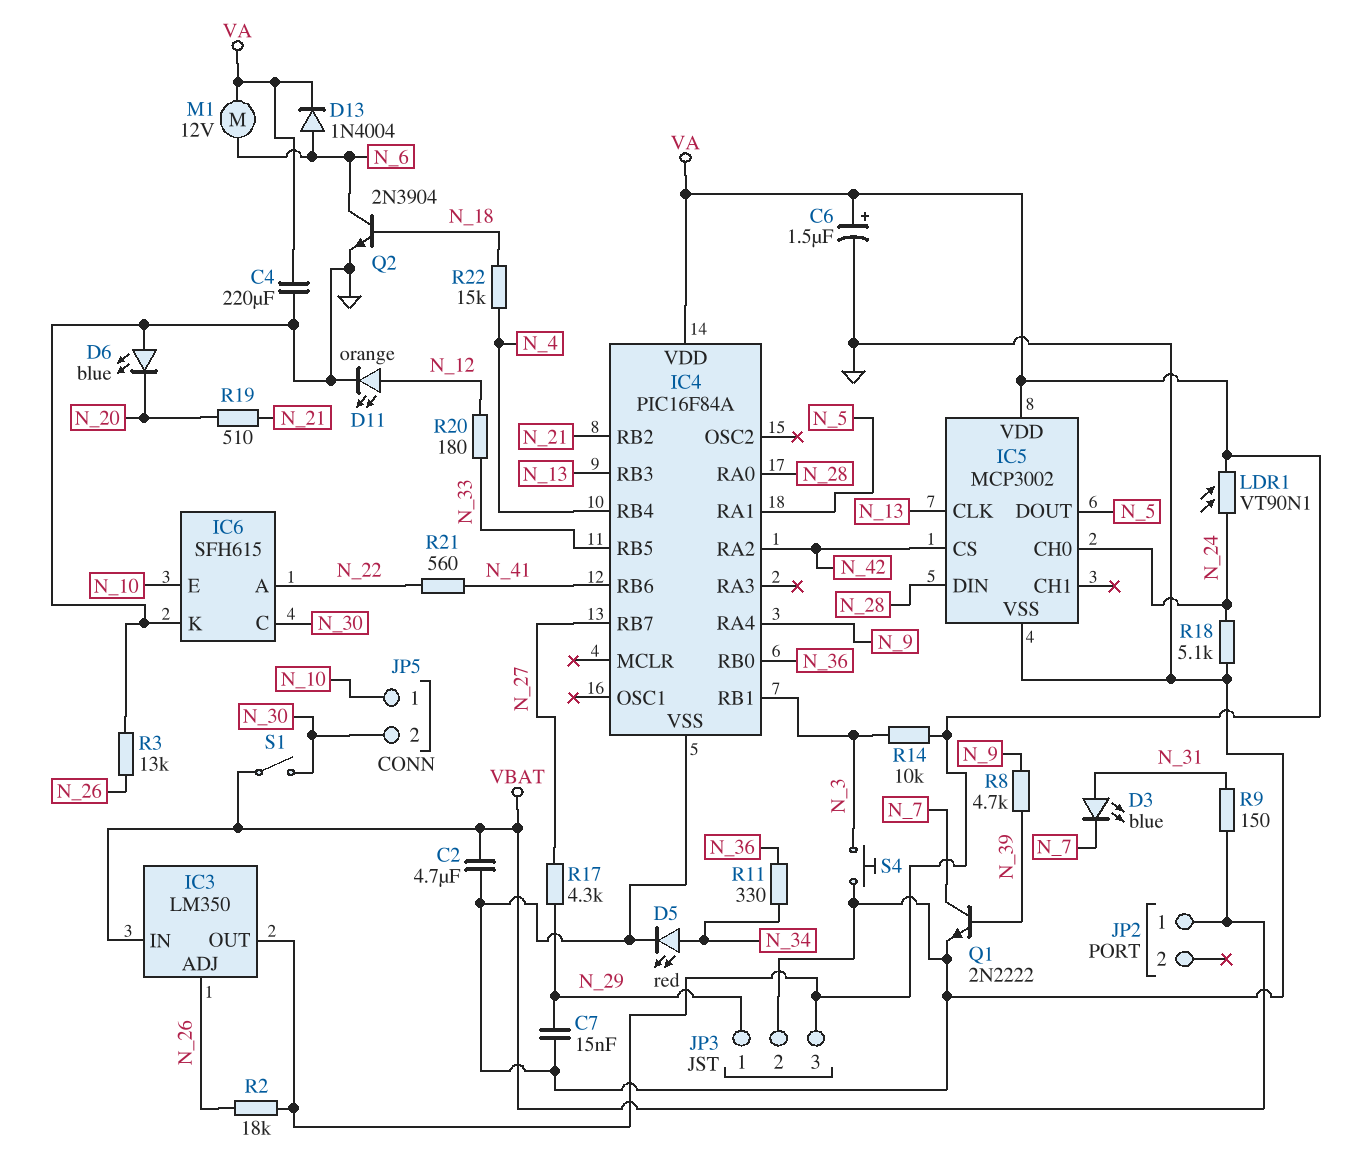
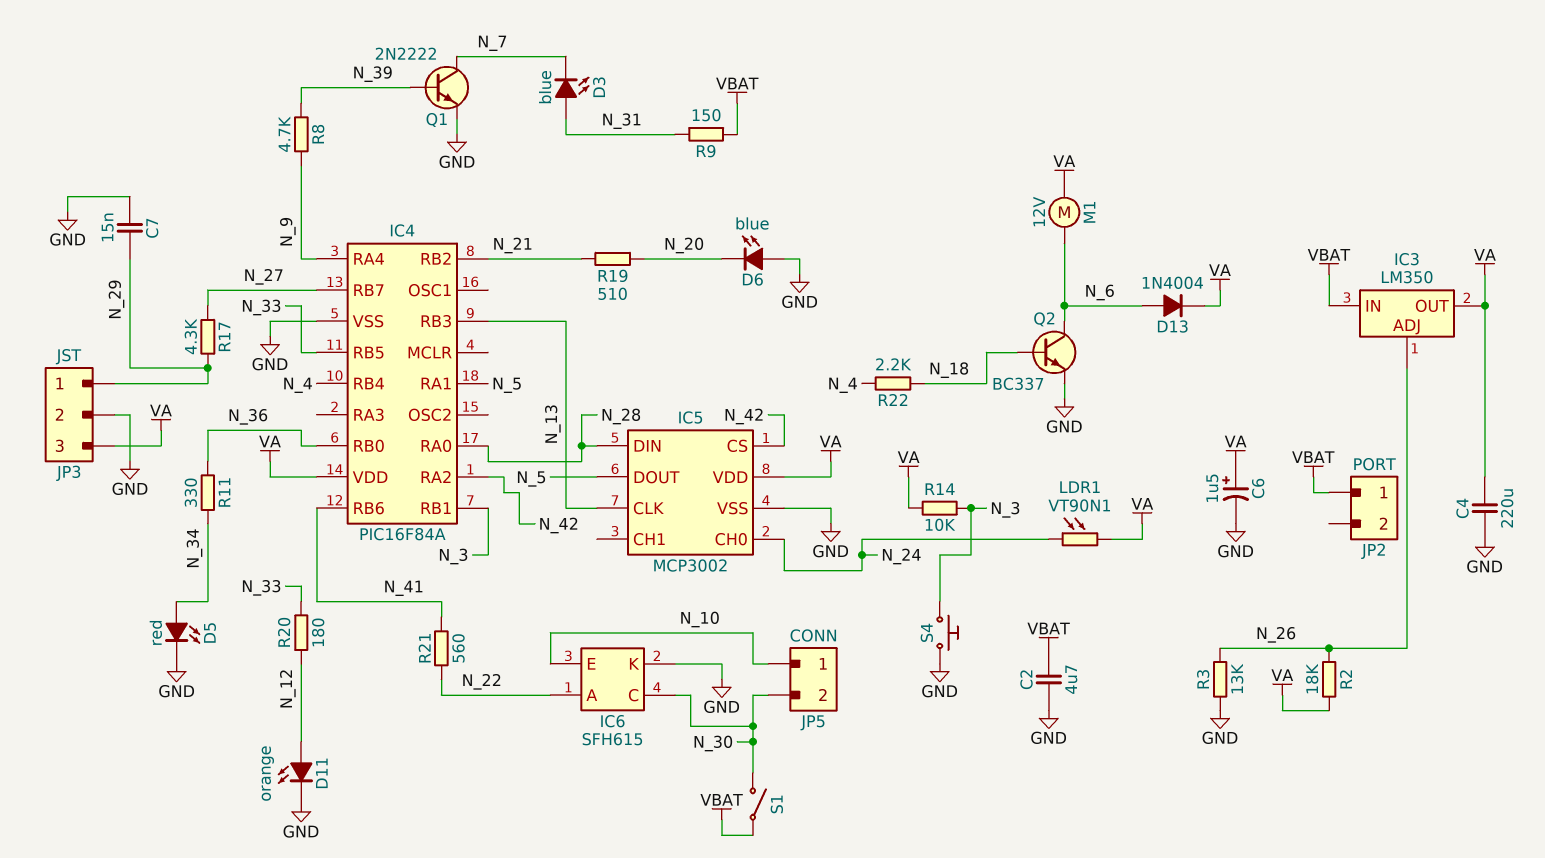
Q2: NPN 2N3904 (B N_18, C N_6, E GND) -> NPN BC337 (B N_18, C N_6, E GND)
R18: 5.1k (GND, N_24) -> none
R22: 15k (N_4, N_18) -> 2.2k (N_4, N_18)

